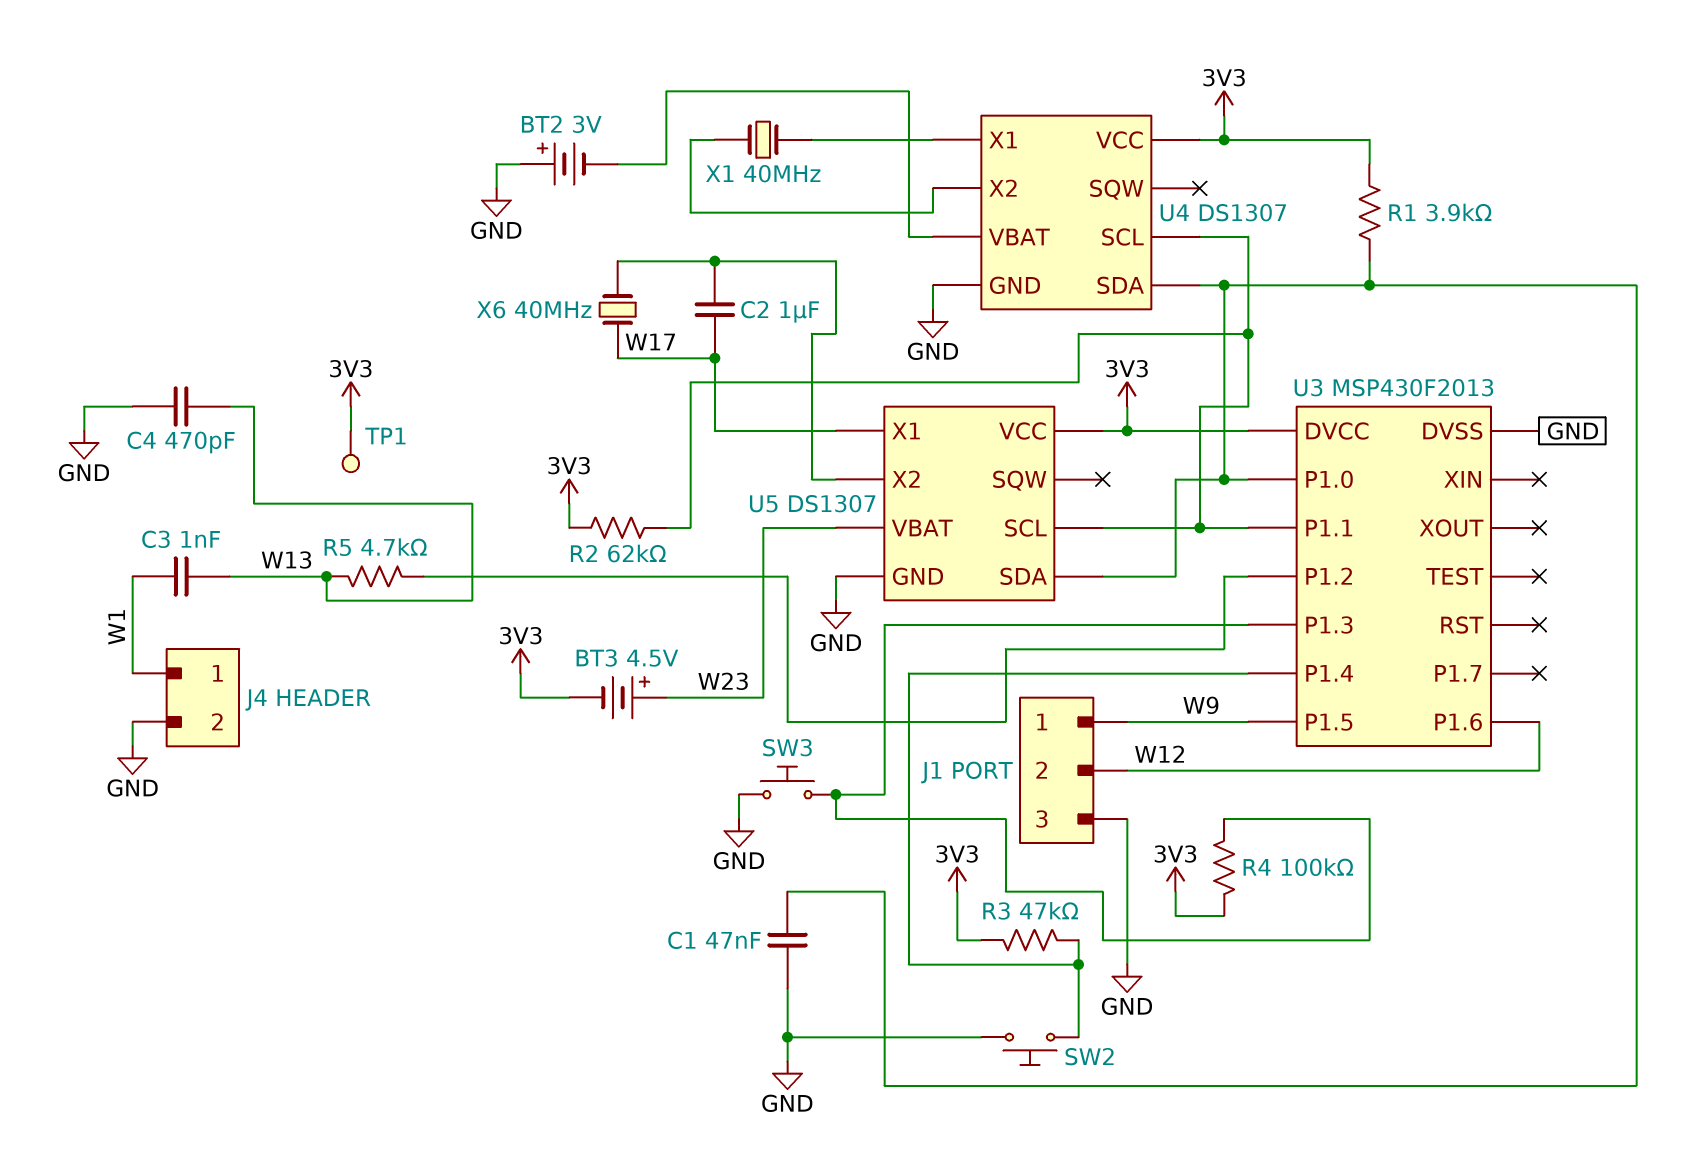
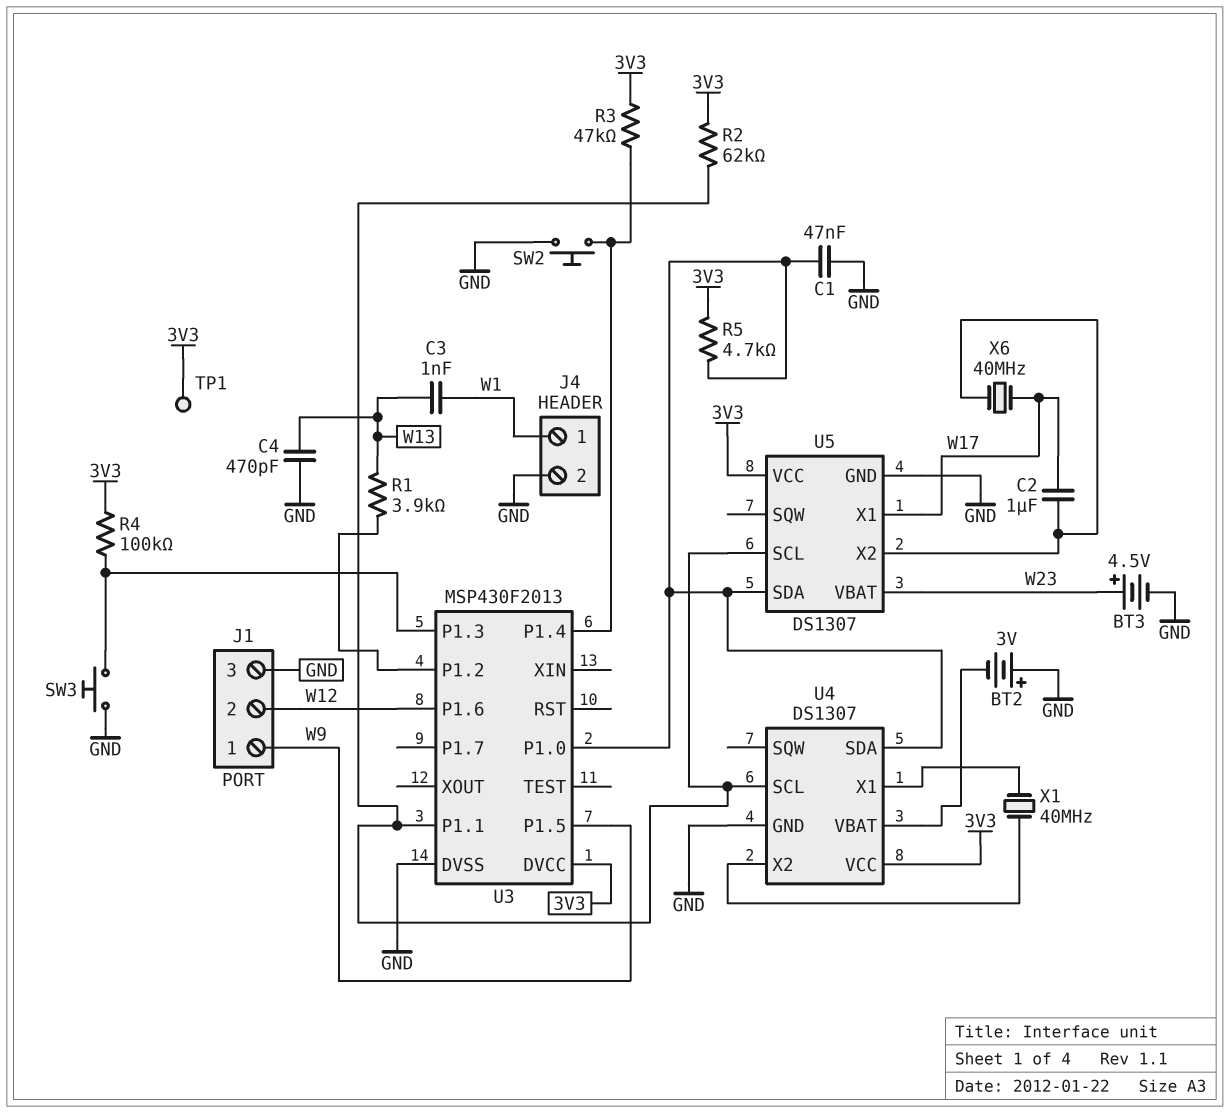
BT3: 4.5V (plus W23, minus 3V3) -> 4.5V (plus W23, minus GND)
R1: 3.9k (3V3, U3/P1.0) -> 3.9k (U3/P1.2, W13)
R5: 4.7k (U3/P1.2, W13) -> 4.7k (3V3, U3/P1.0)

